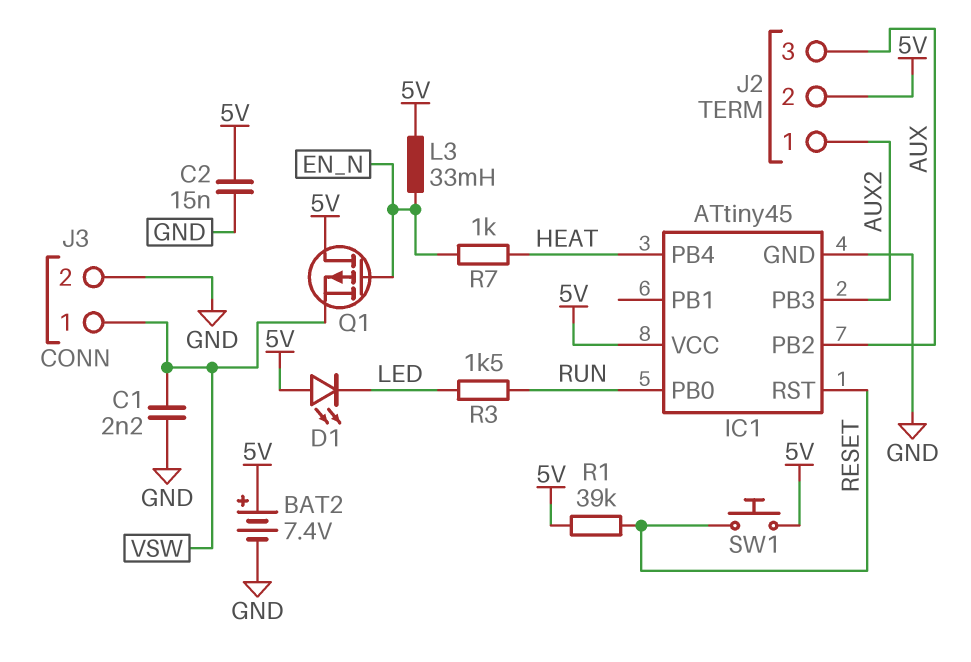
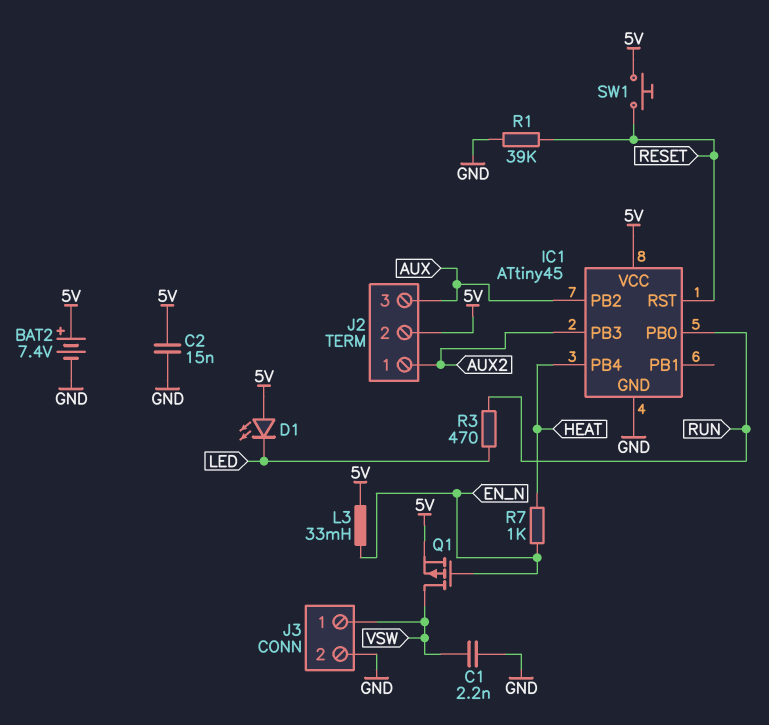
Q1: PMOS (G EN_N, D 5V, S VSW) -> PMOS (G EN_N, D VSW, S 5V)
R1: 39k (5V, RESET) -> 39k (GND, RESET)
R3: 1.5k (LED, RUN) -> 470 (LED, RUN)

